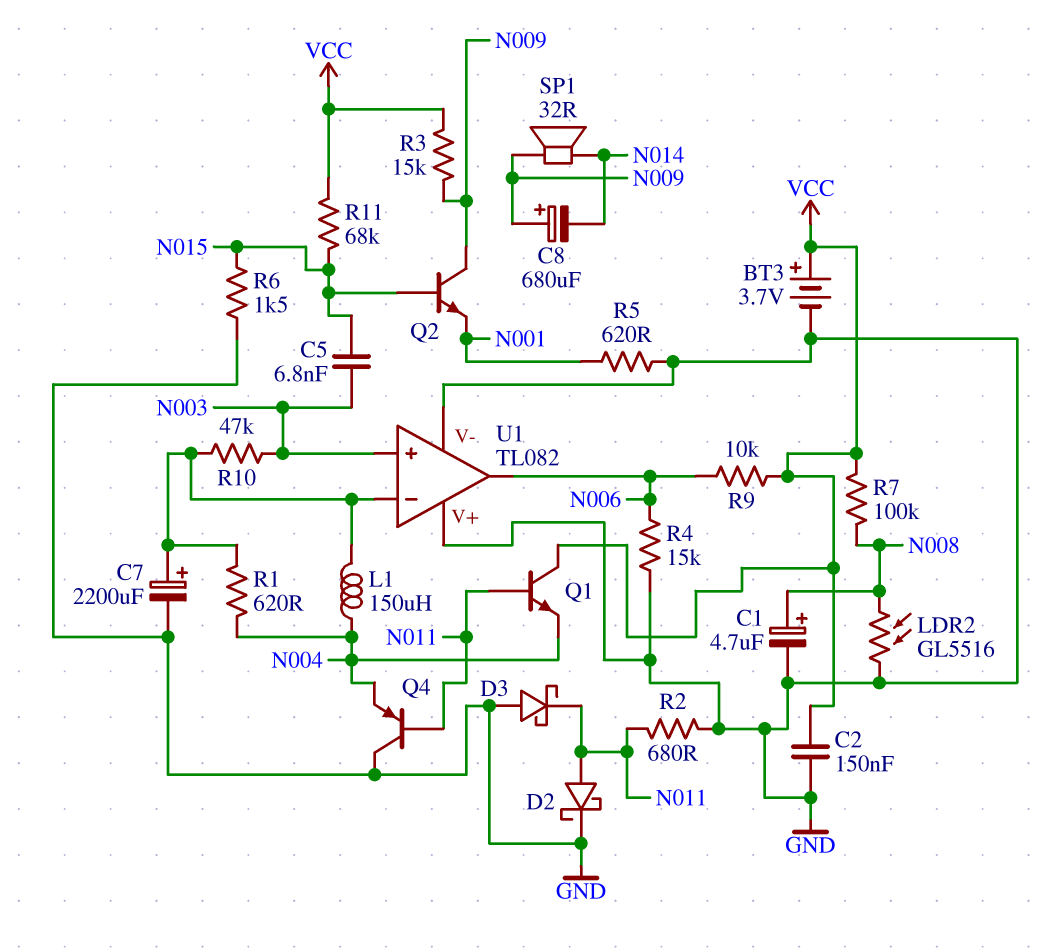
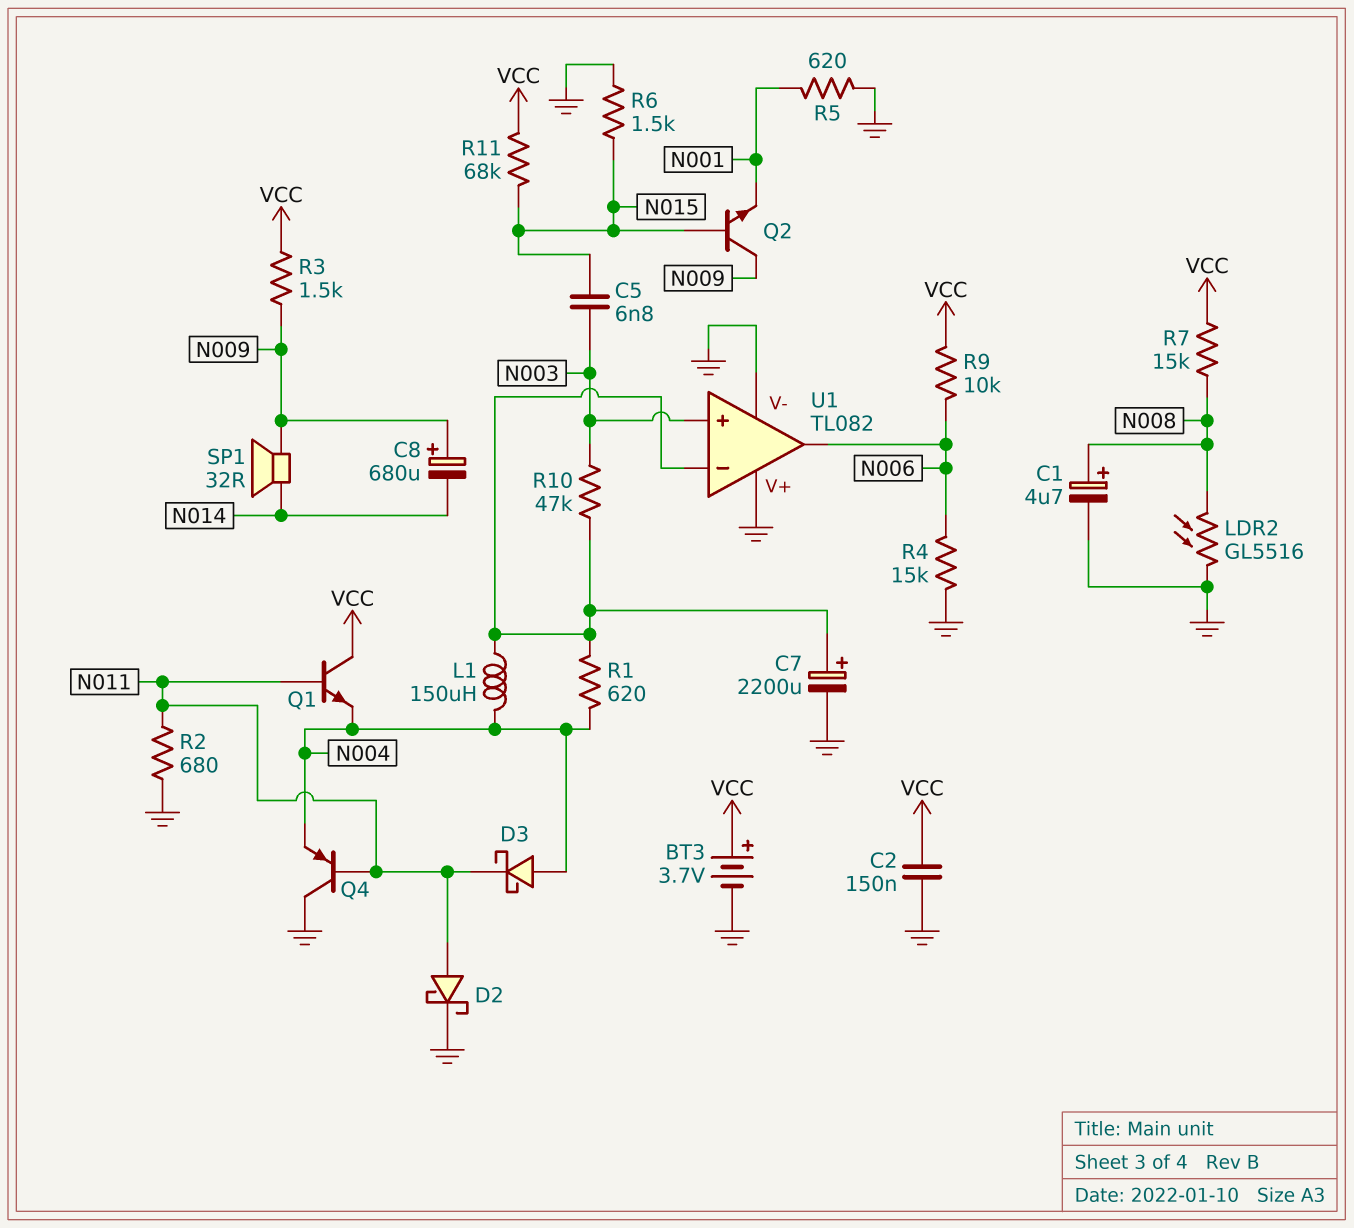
D3: schottky (A GND, K N011) -> schottky (A N004, K N011)
R3: 15k (N009, VCC) -> 1.5k (N009, VCC)
R7: 100k (N008, VCC) -> 15k (N008, VCC)

